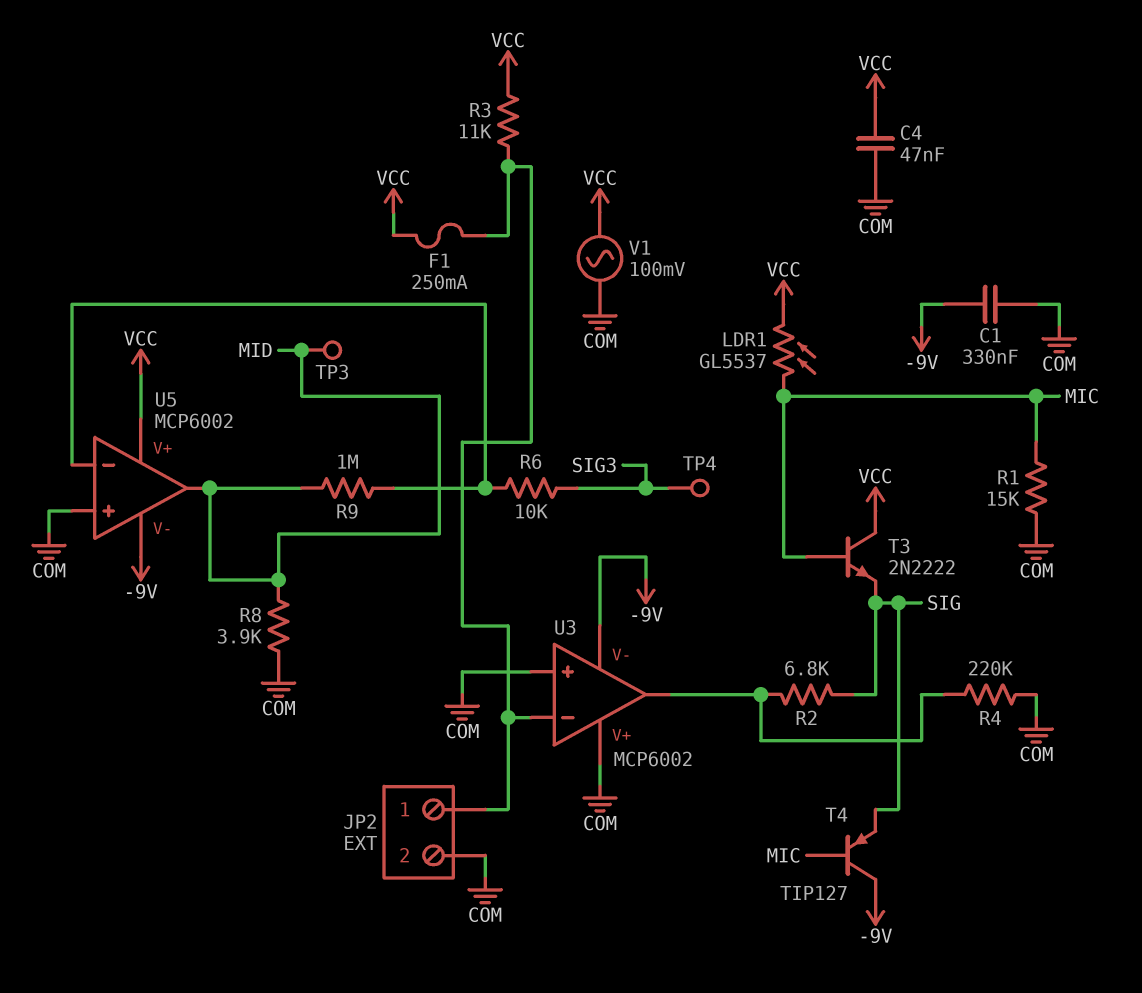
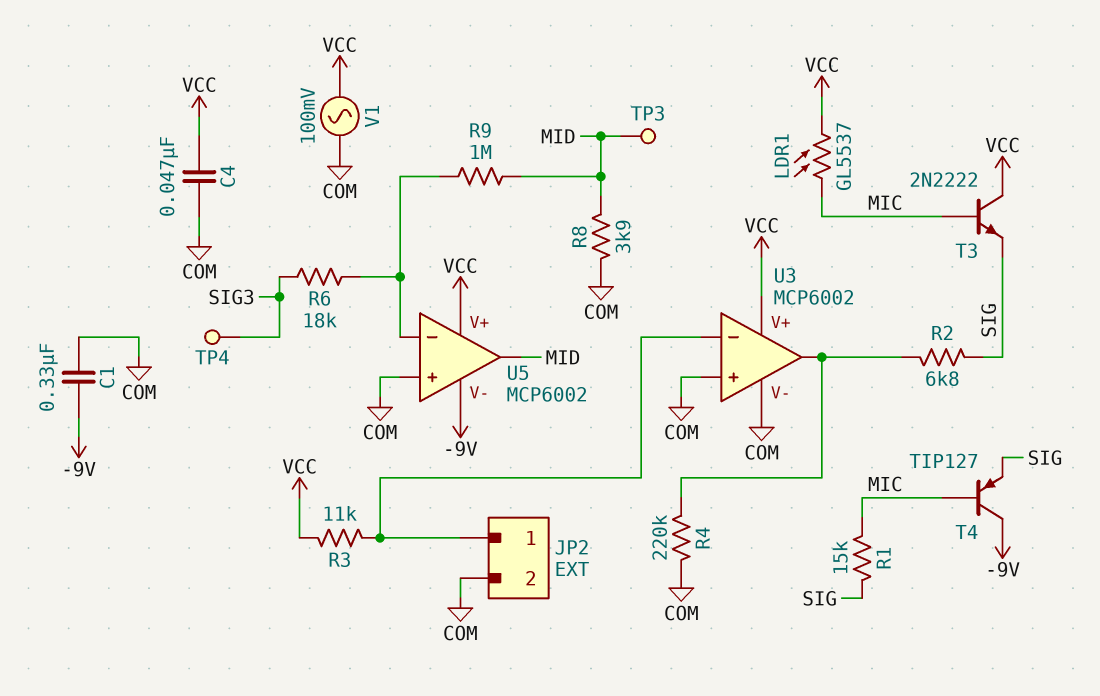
F1: 250mA (JP2/1, VCC) -> none
R1: 15k (COM, MIC) -> 15k (MIC, SIG)
R6: 10k (SIG3, U5/in-) -> 18k (SIG3, U5/in-)
U3 pin V+: COM -> VCC
U3 pin V-: -9V -> COM

